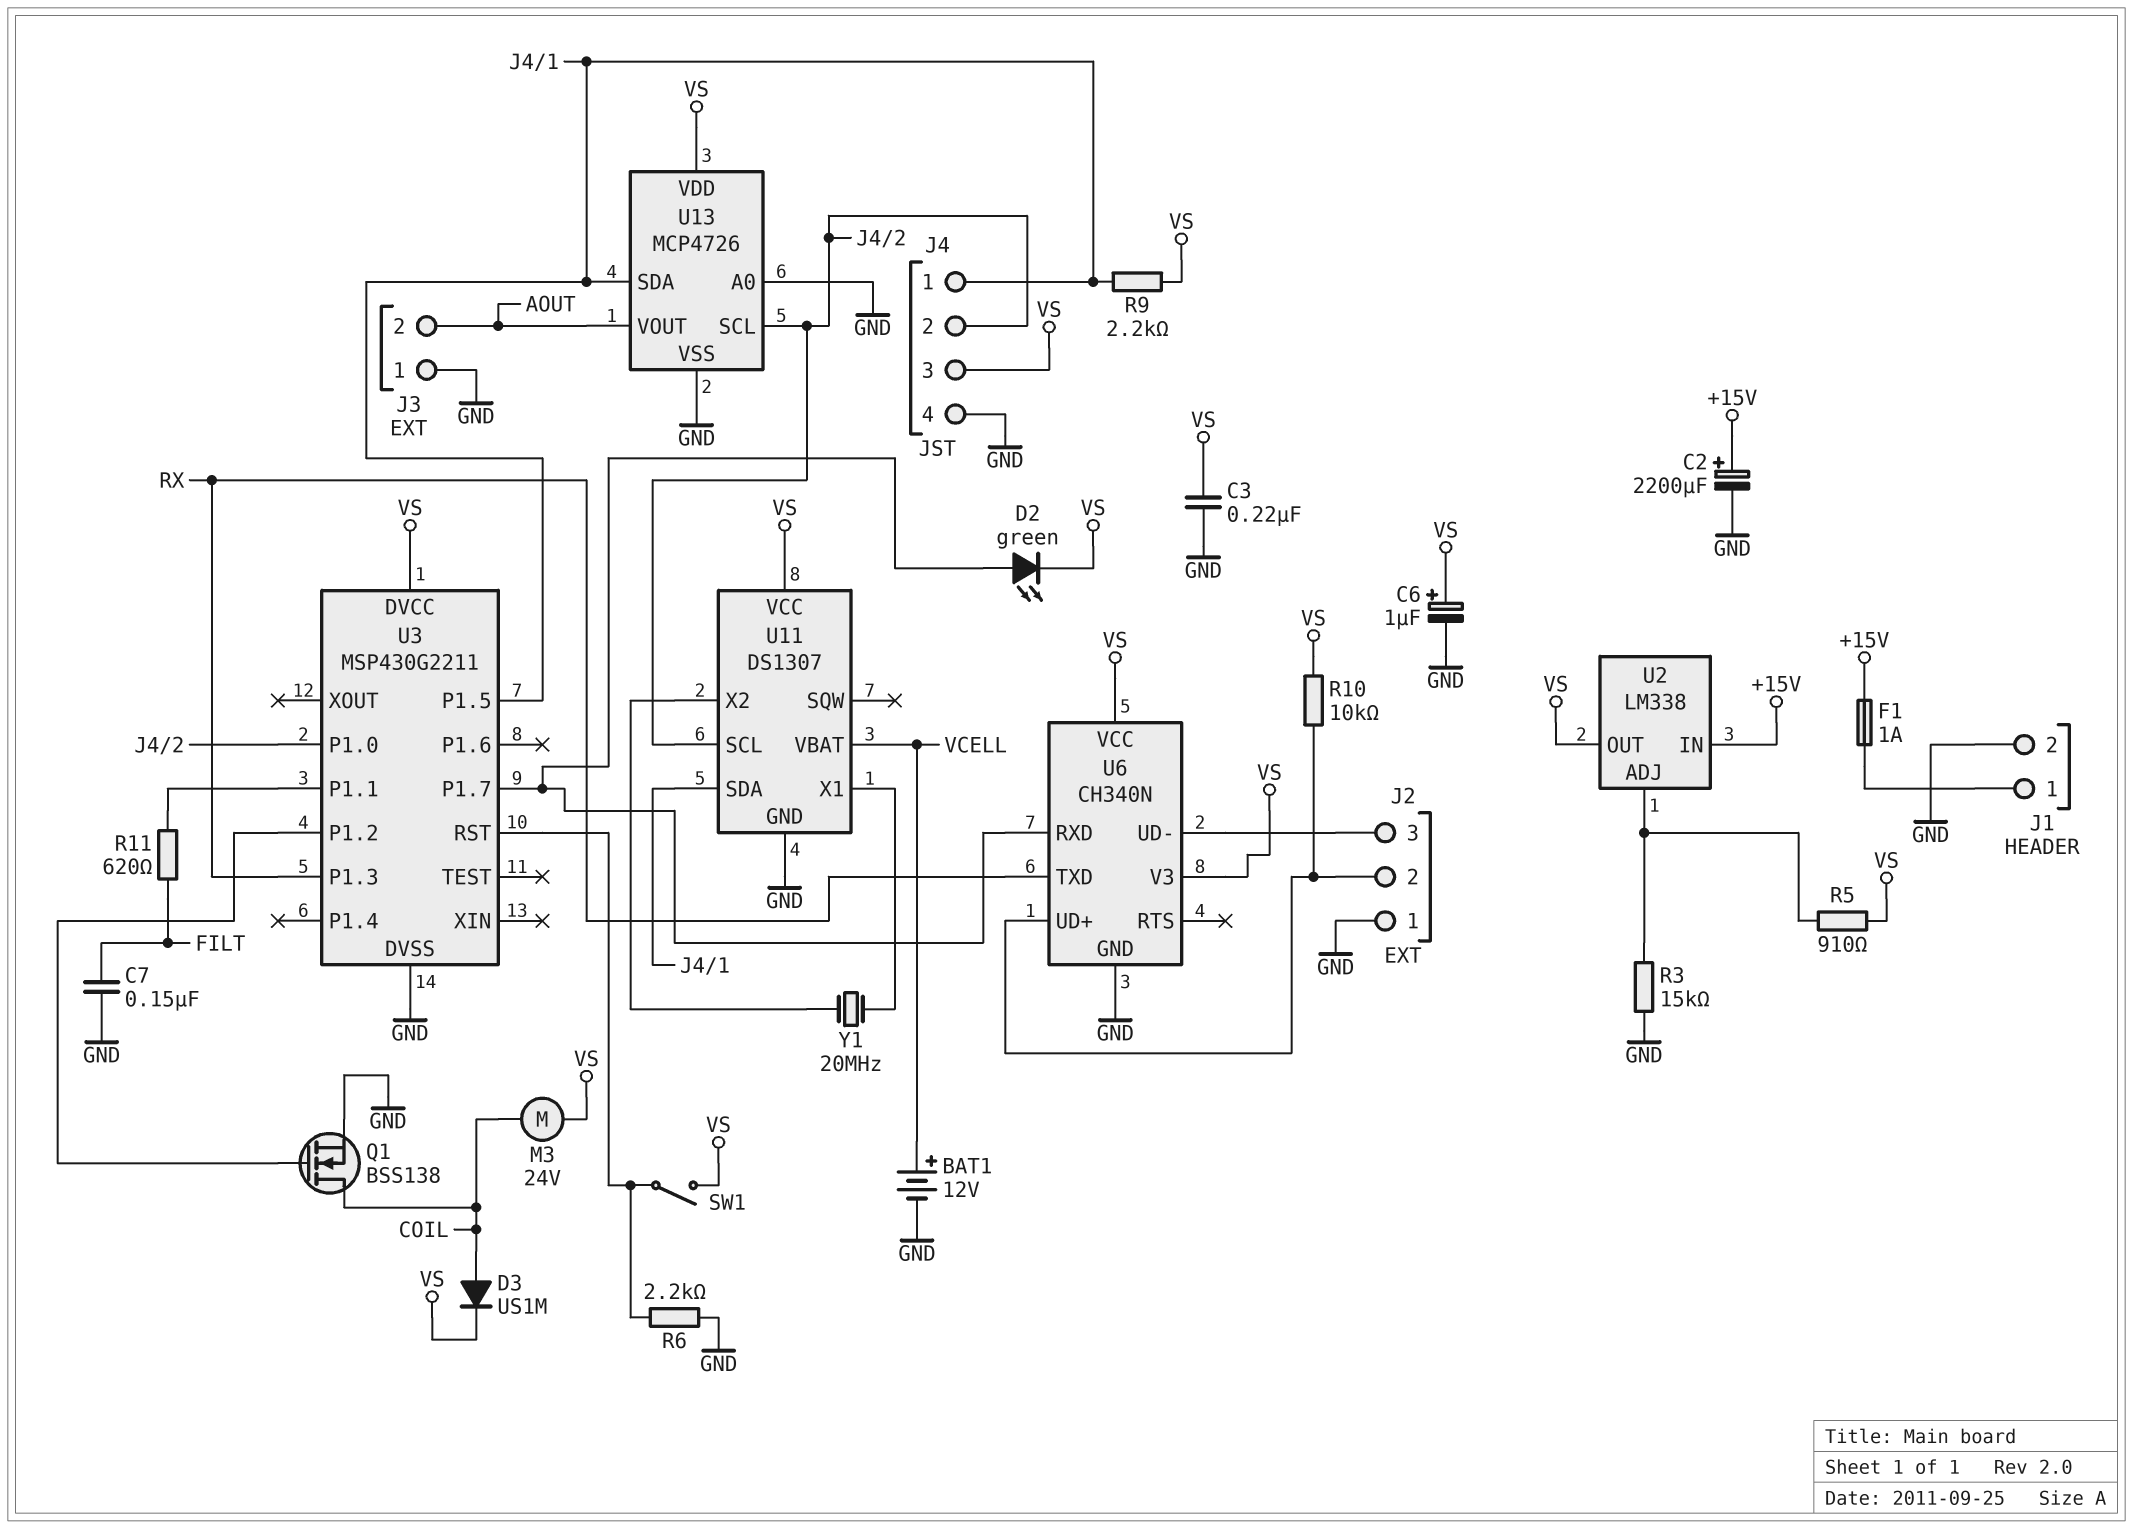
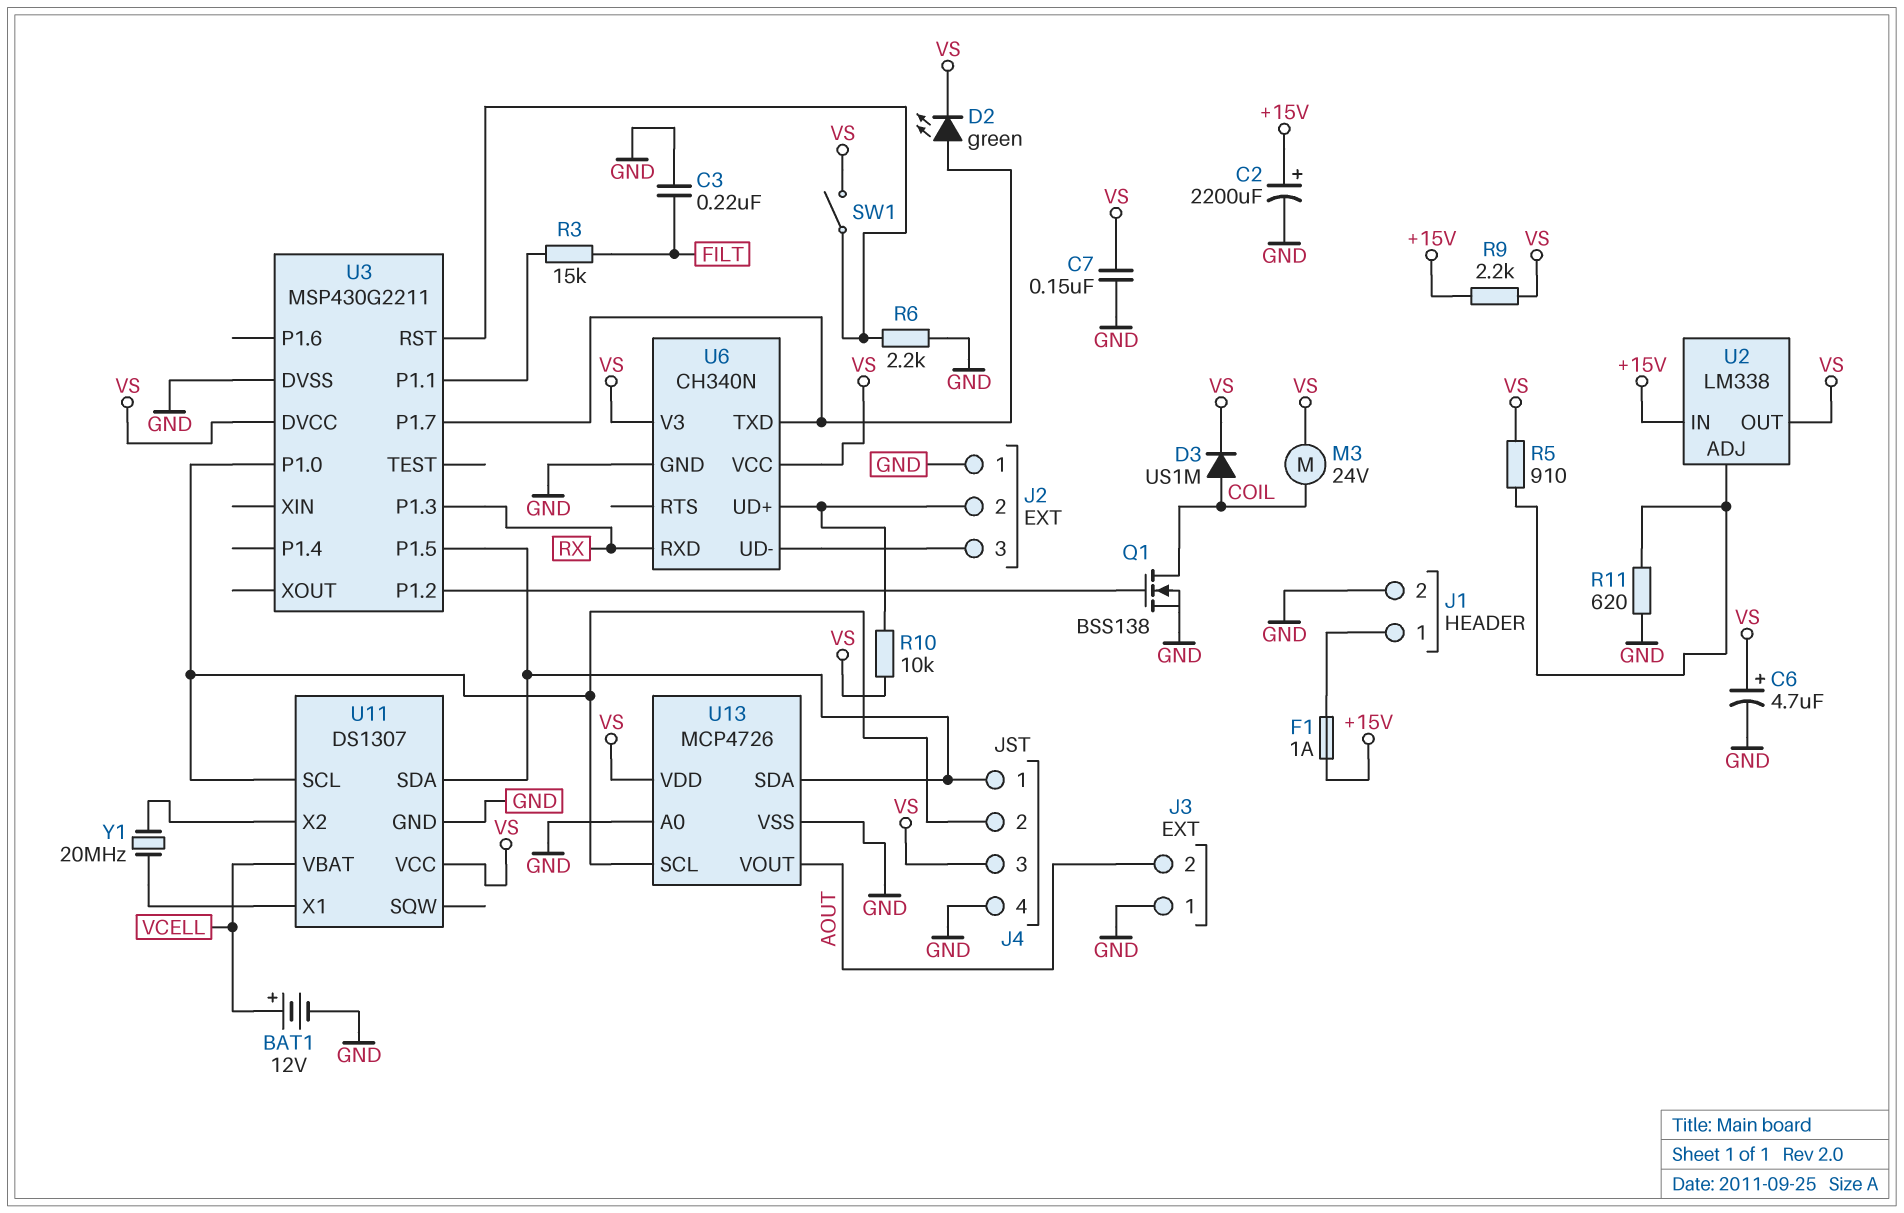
C3: 220nF (GND, VS) -> 220nF (FILT, GND)
C6: 1uF (plus VS, minus GND) -> 4.7uF (plus VS, minus GND)
C7: 150nF (FILT, GND) -> 150nF (GND, VS)
R3: 15k (GND, U2/ADJ) -> 15k (FILT, U3/P1.1)
R9: 2.2k (J4/1, VS) -> 2.2k (+15V, VS)
R11: 620 (FILT, U3/P1.1) -> 620 (GND, U2/ADJ)
U6 pin RXD: U3/P1.7 -> RX
U6 pin TXD: RX -> U3/P1.7

